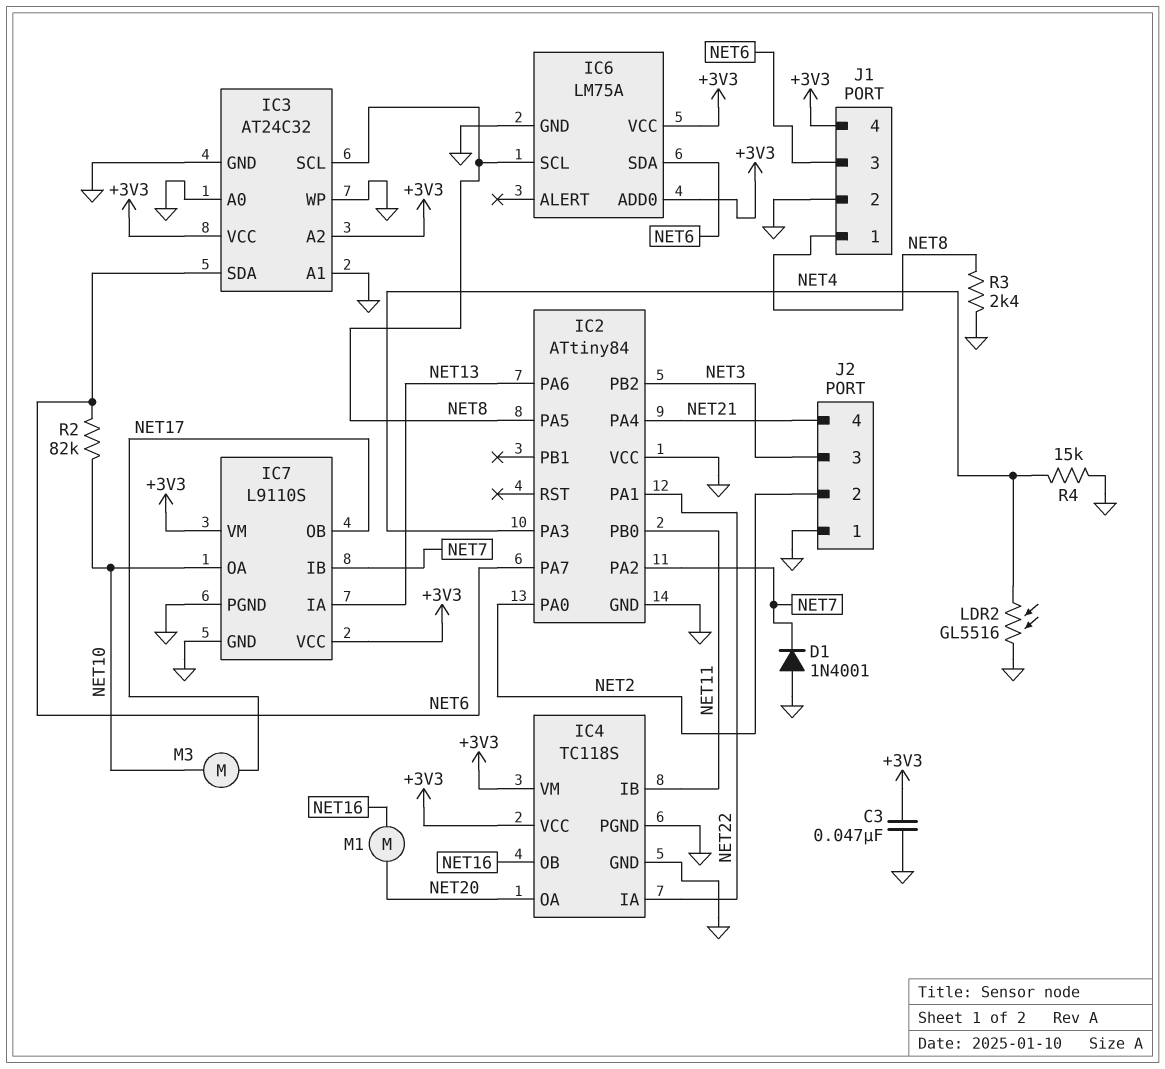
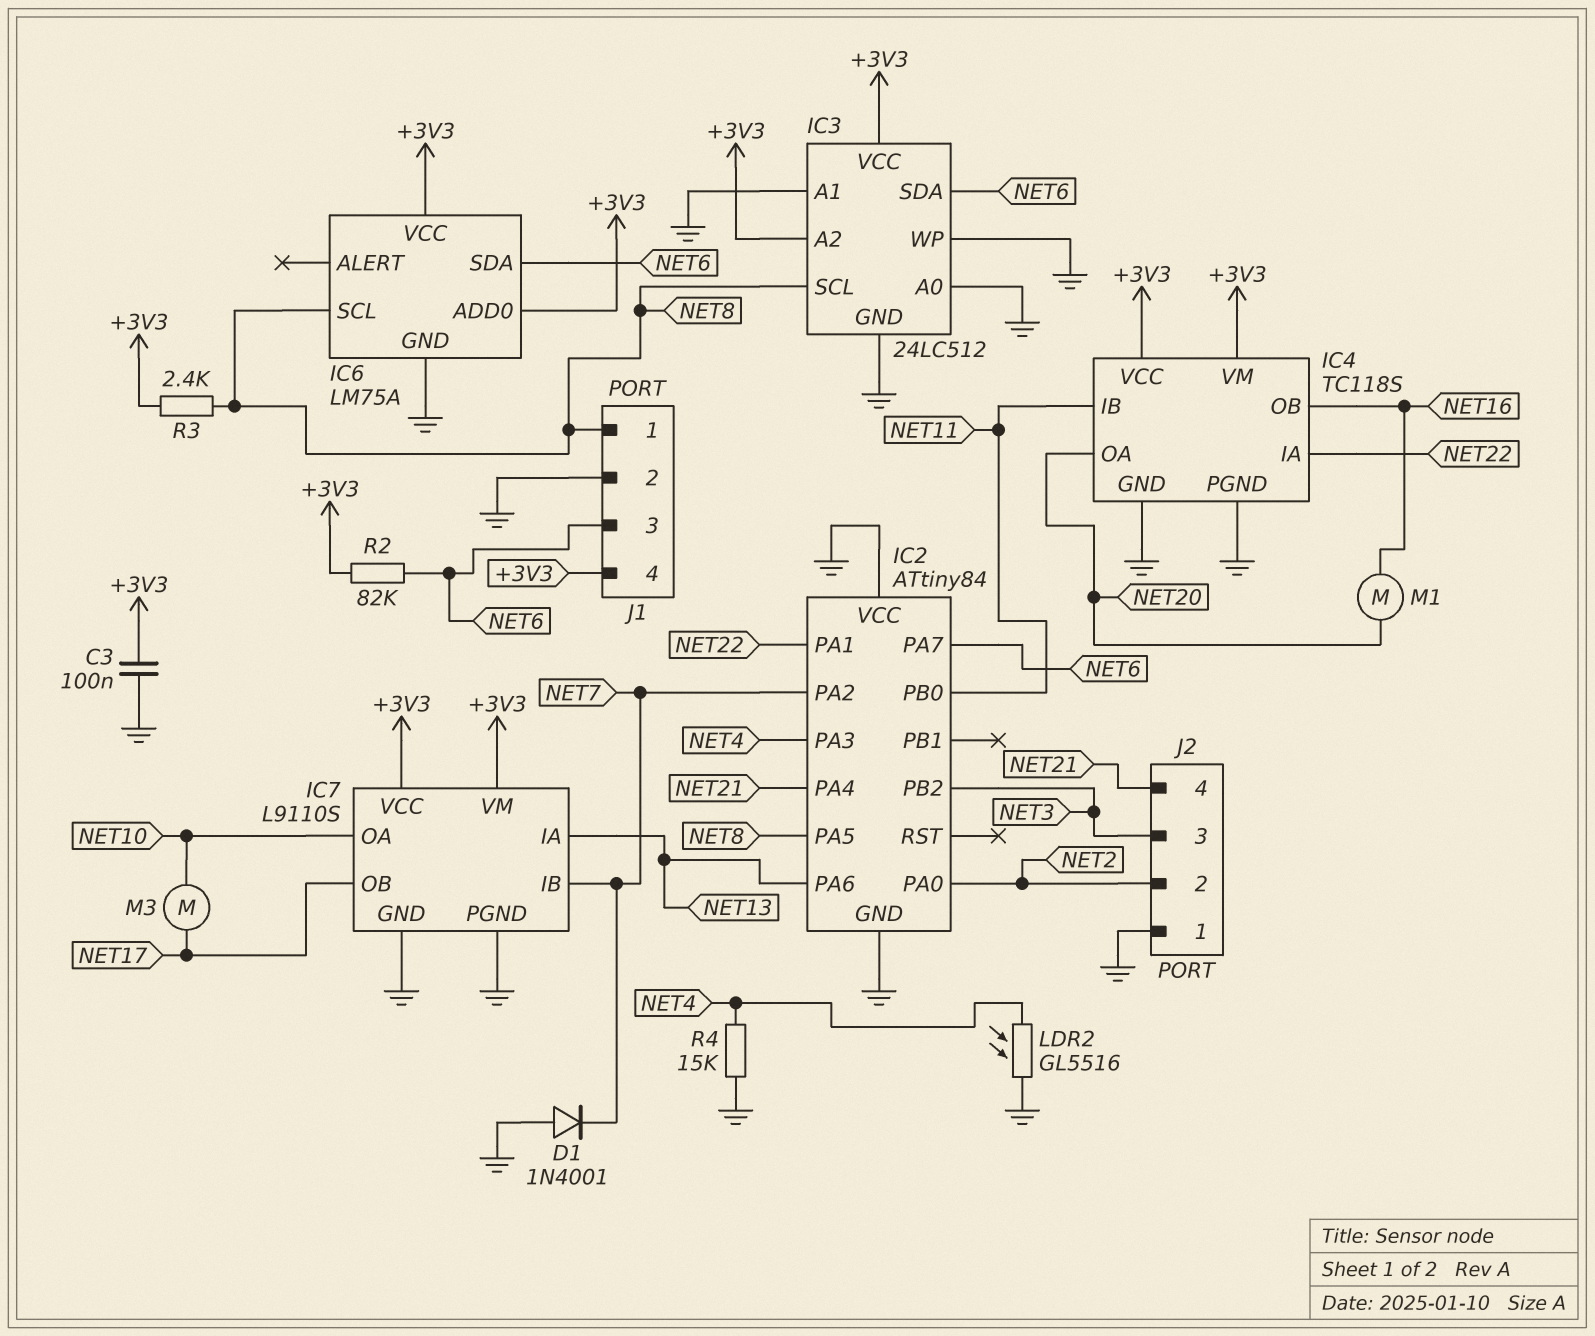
C3: 47nF (+3V3, GND) -> 100nF (+3V3, GND)
IC3: AT24C32 -> 24LC512
R2: 82k (NET6, NET10) -> 82k (+3V3, NET6)
R3: 2.4k (GND, NET8) -> 2.4k (+3V3, NET8)

